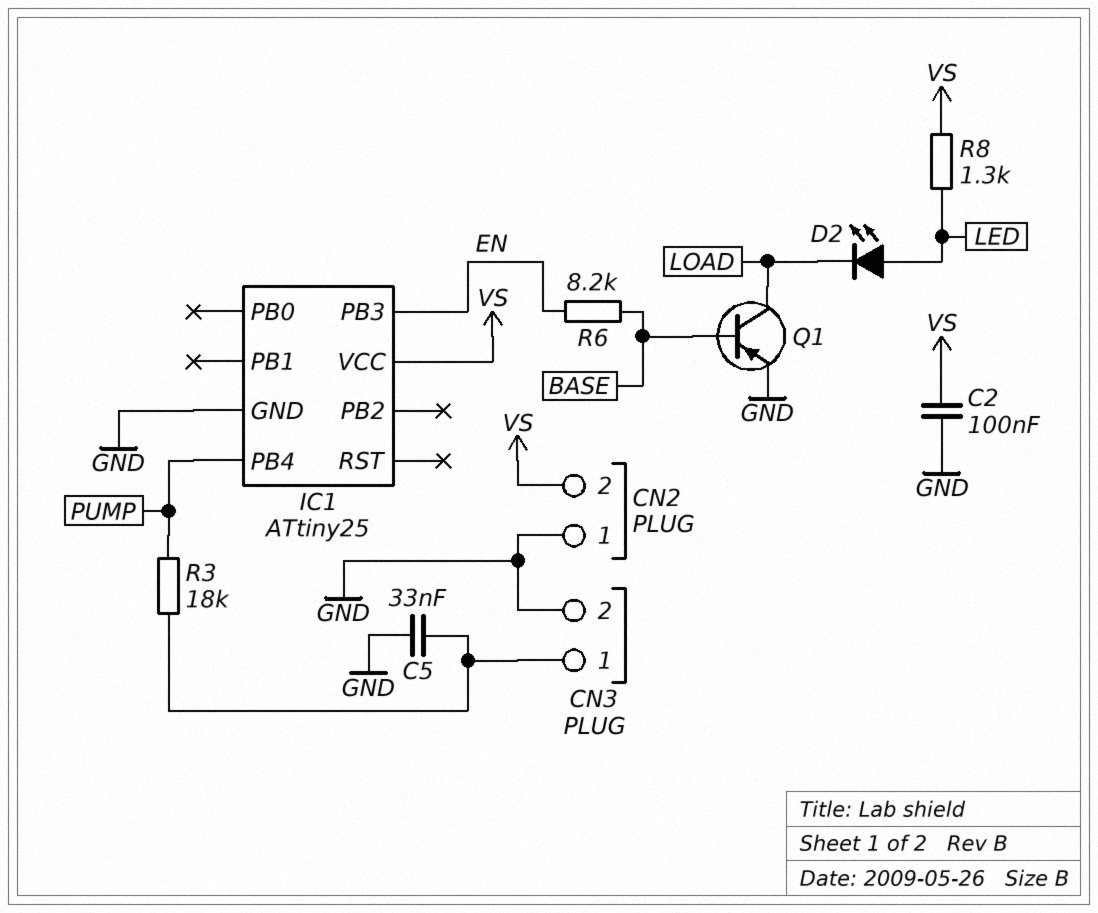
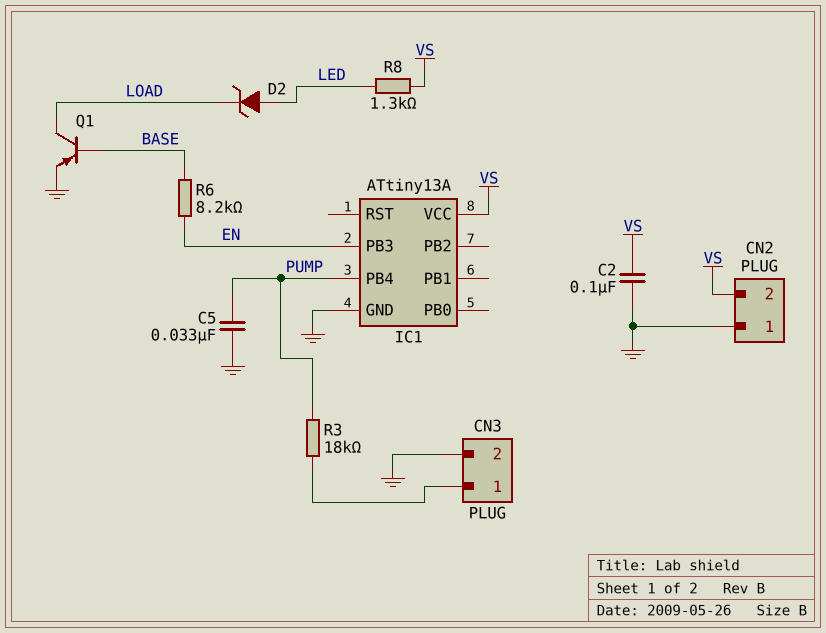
C5: 33nF (CN3/1, GND) -> 33nF (GND, PUMP)
D2: LED (A LED, K LOAD) -> zener (A LED, K LOAD)
IC1: ATtiny25 -> ATtiny13A

